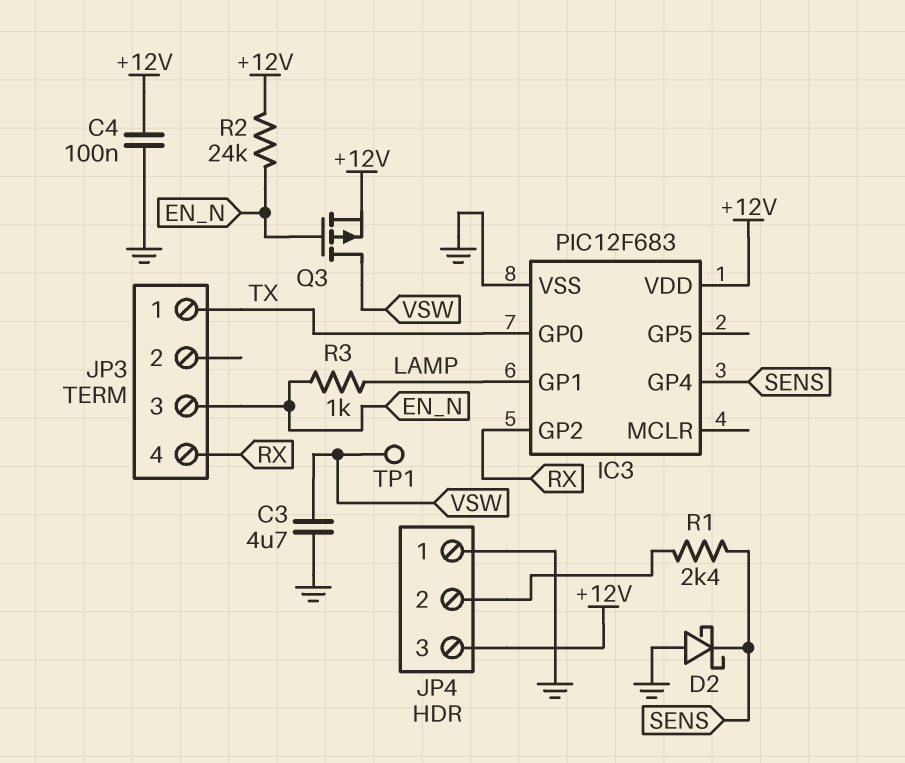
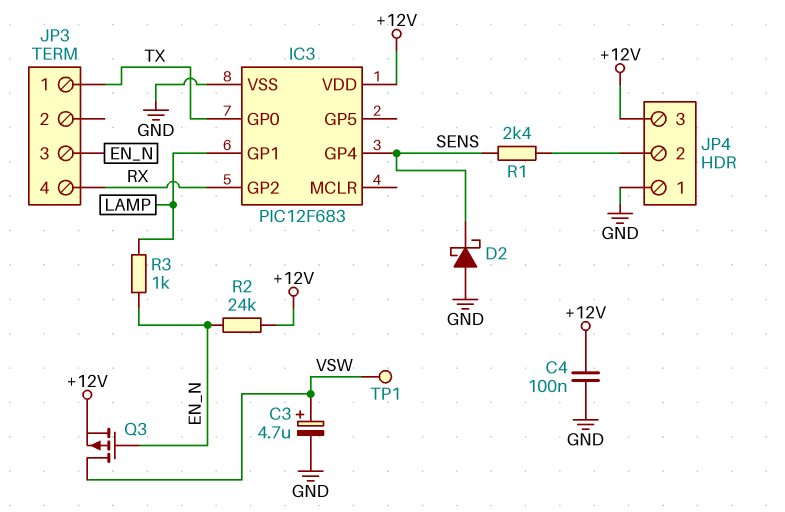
C3: 4.7uF (GND, VSW) -> 4.7uF (plus VSW, minus GND)

